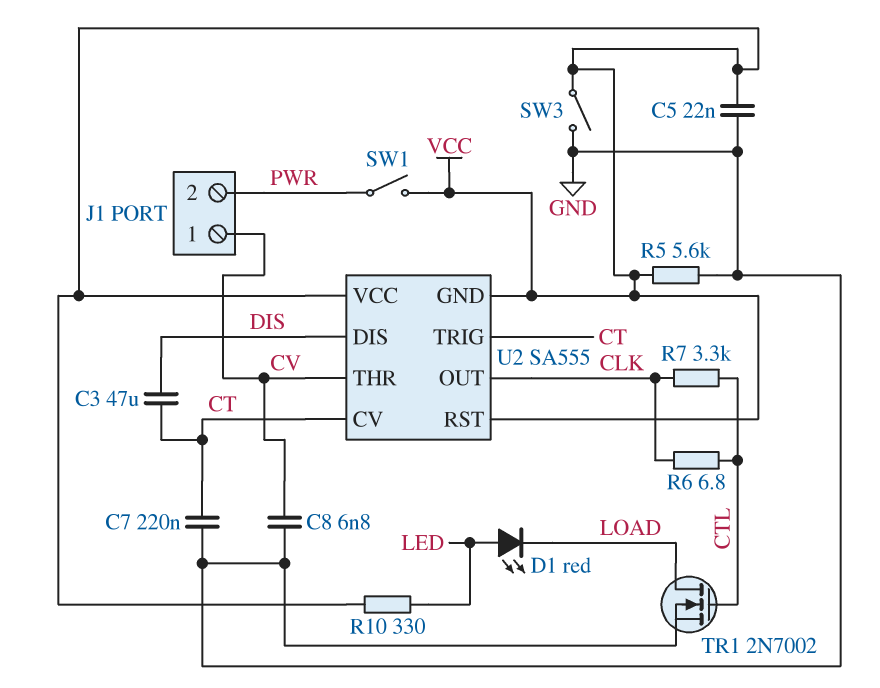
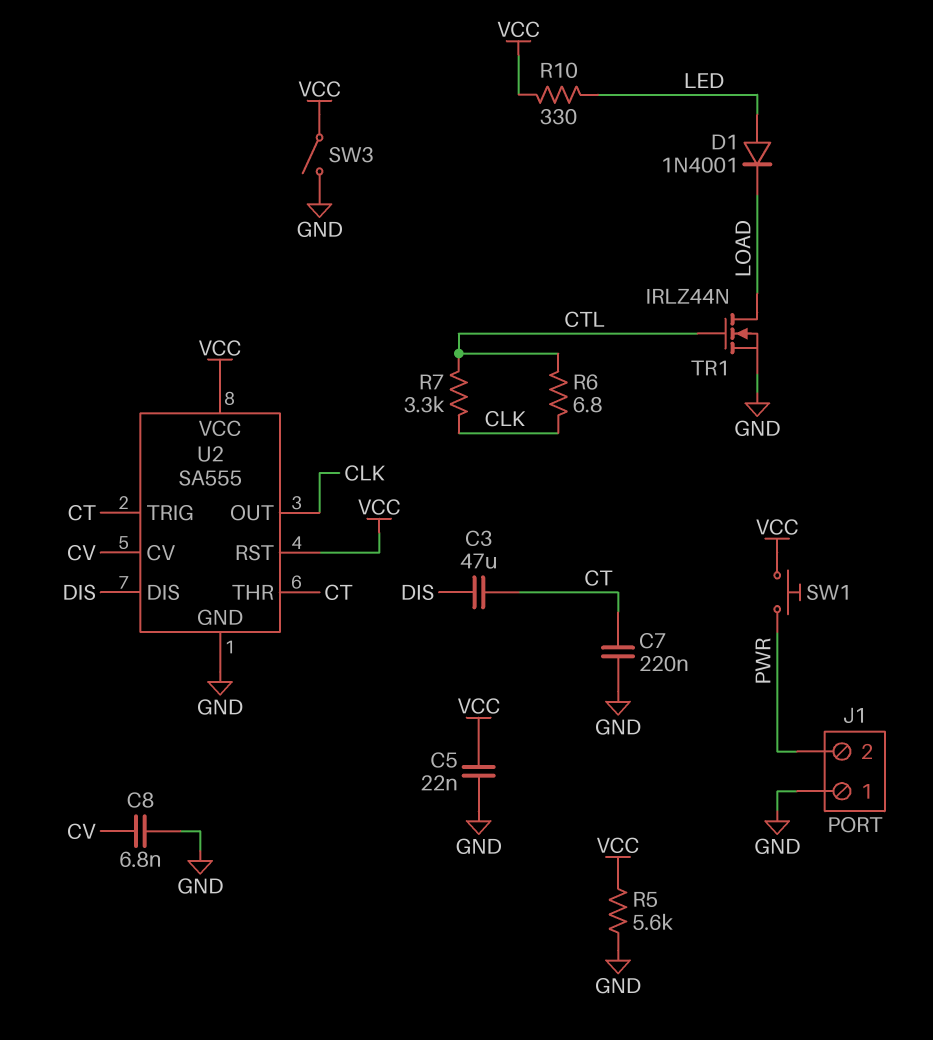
D1: LED red (A LED, K LOAD) -> diode 1N4001 (A LED, K LOAD)
J1 pin 1: CV -> GND
SW1: switch (PWR, VCC) -> button (PWR, VCC)
TR1: NMOS 2N7002 (G CTL, D LOAD, S GND) -> NMOS IRLZ44N (G CTL, D LOAD, S GND)
U2 pin CV: CT -> CV
U2 pin GND: VCC -> GND
U2 pin THR: CV -> CT

